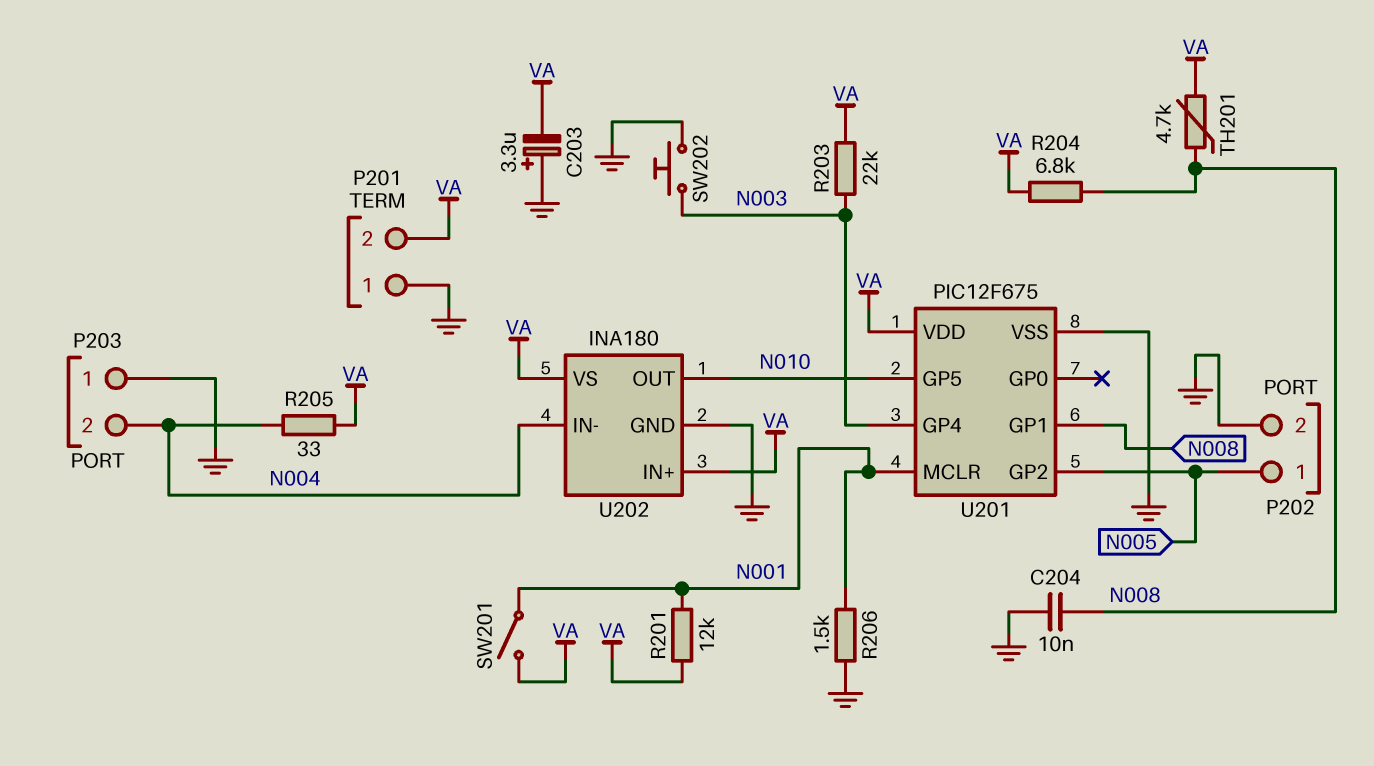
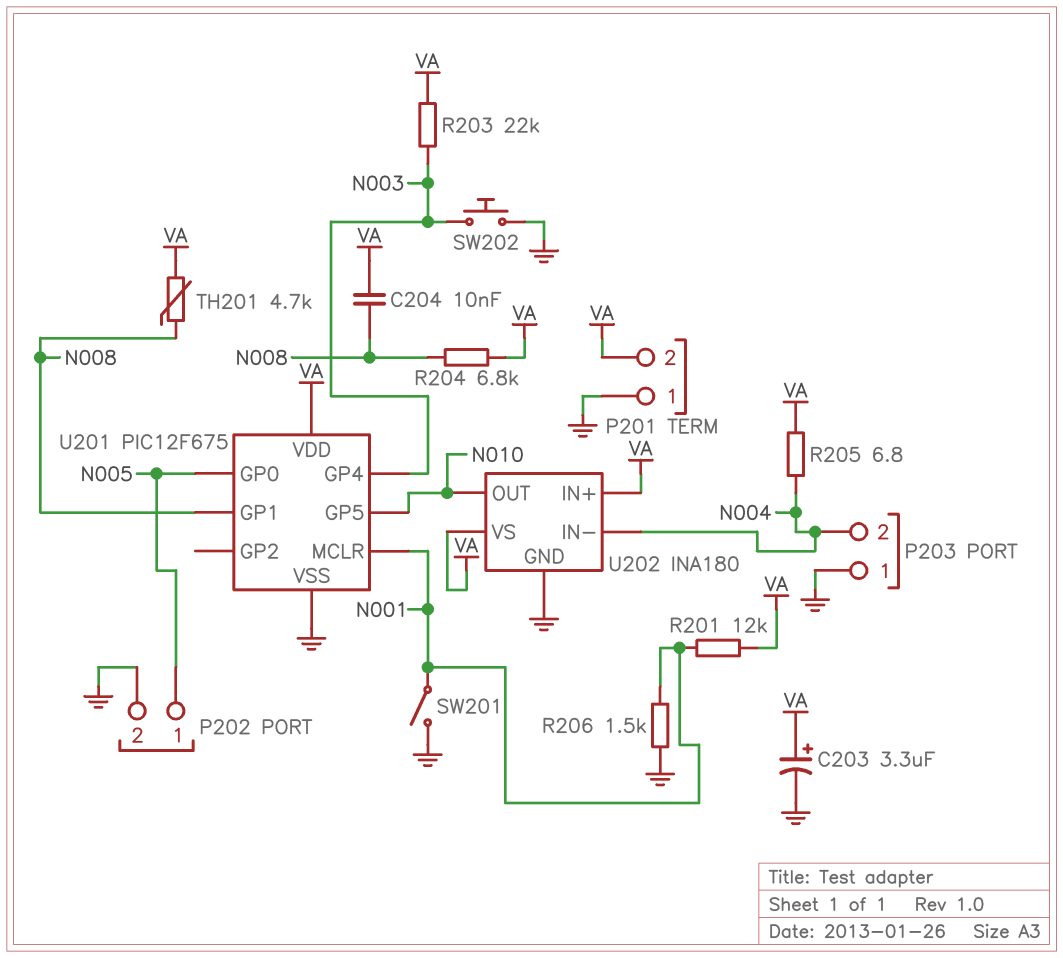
C203: 3.3uF (plus GND, minus VA) -> 3.3uF (plus VA, minus GND)
C204: 10nF (GND, N008) -> 10nF (N008, VA)
R205: 33 (N004, VA) -> 6.8 (N004, VA)
SW201: switch (N001, VA) -> switch (GND, N001)
U201 pin GP0: none -> N005
U201 pin GP2: N005 -> none

